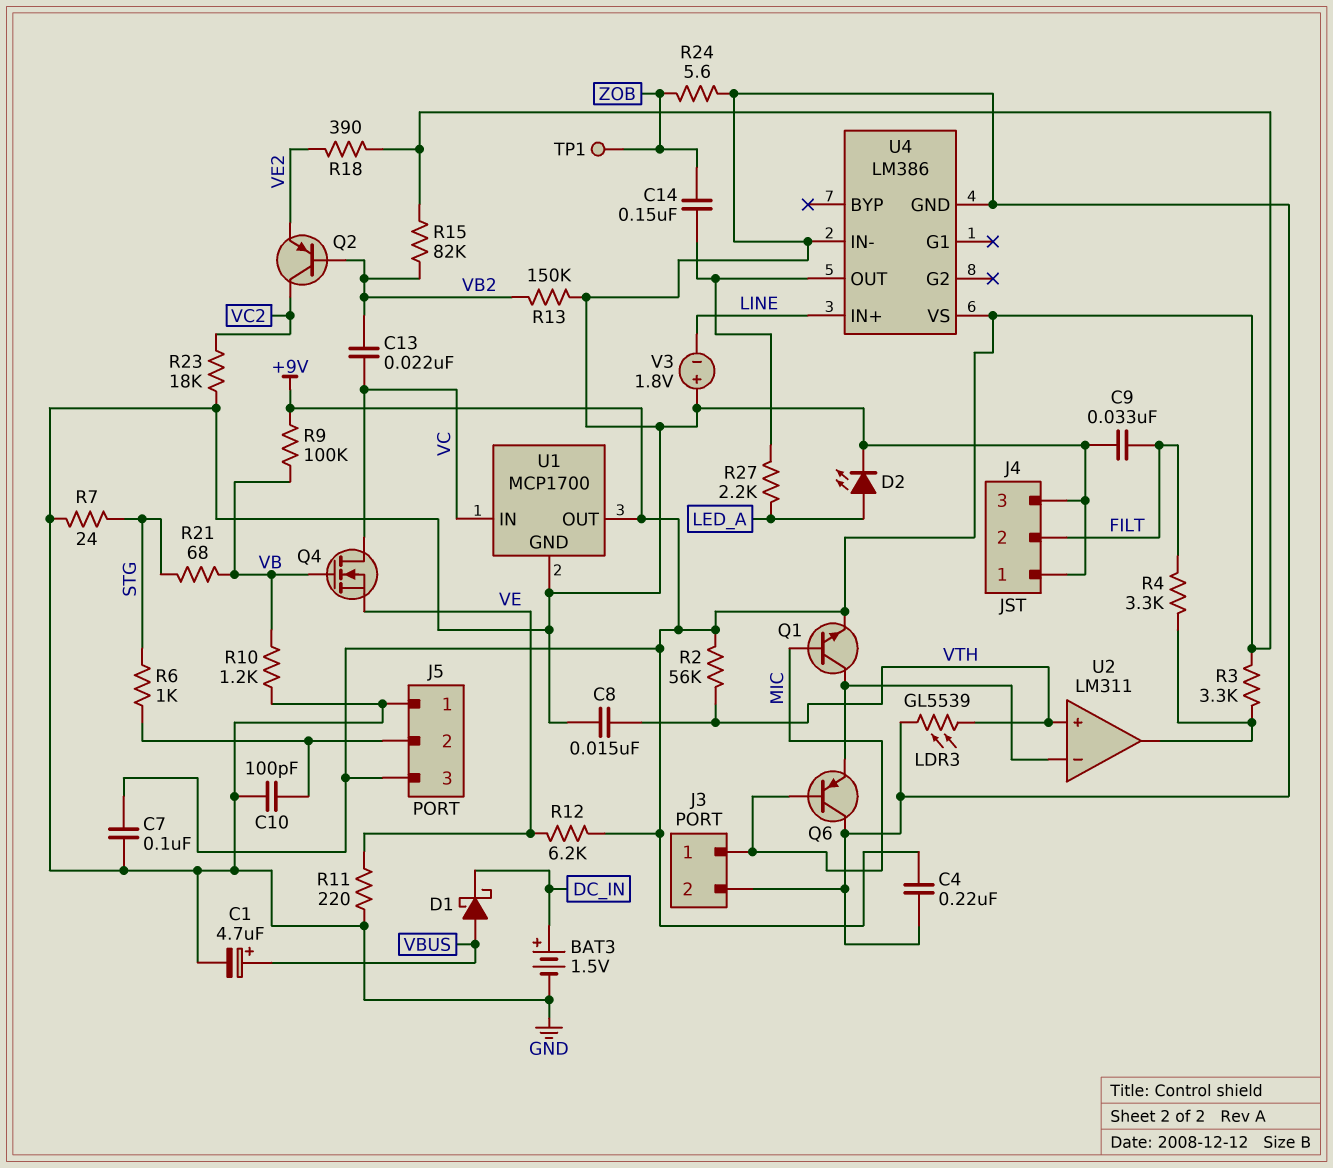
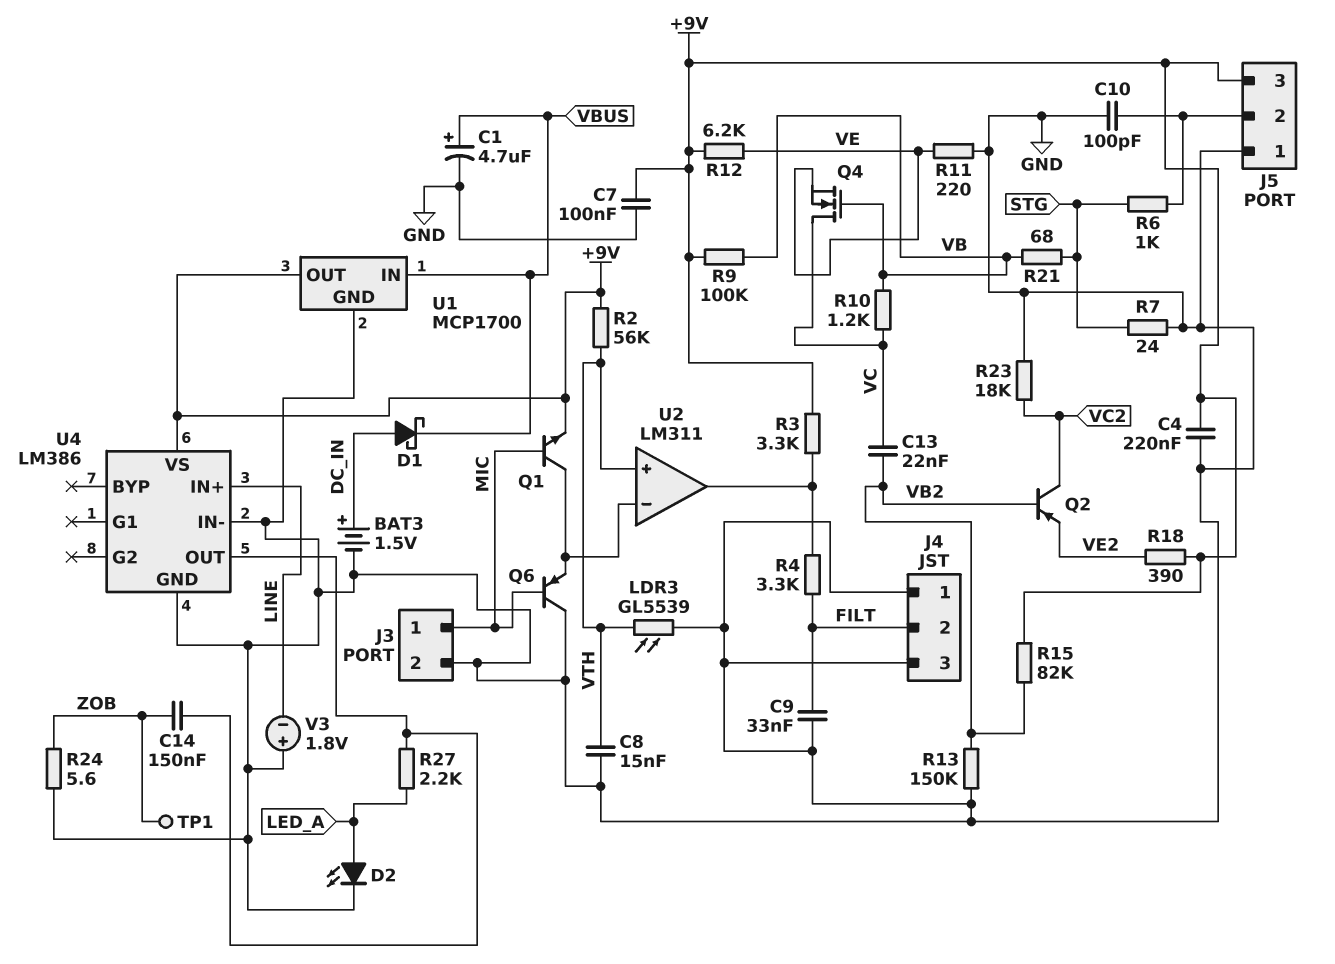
D1: schottky (A VBUS, K DC_IN) -> schottky (A DC_IN, K VBUS)
R10: 1.2k (GND, VB) -> 1.2k (VB, VC)
U1 pin IN: VC -> VBUS

